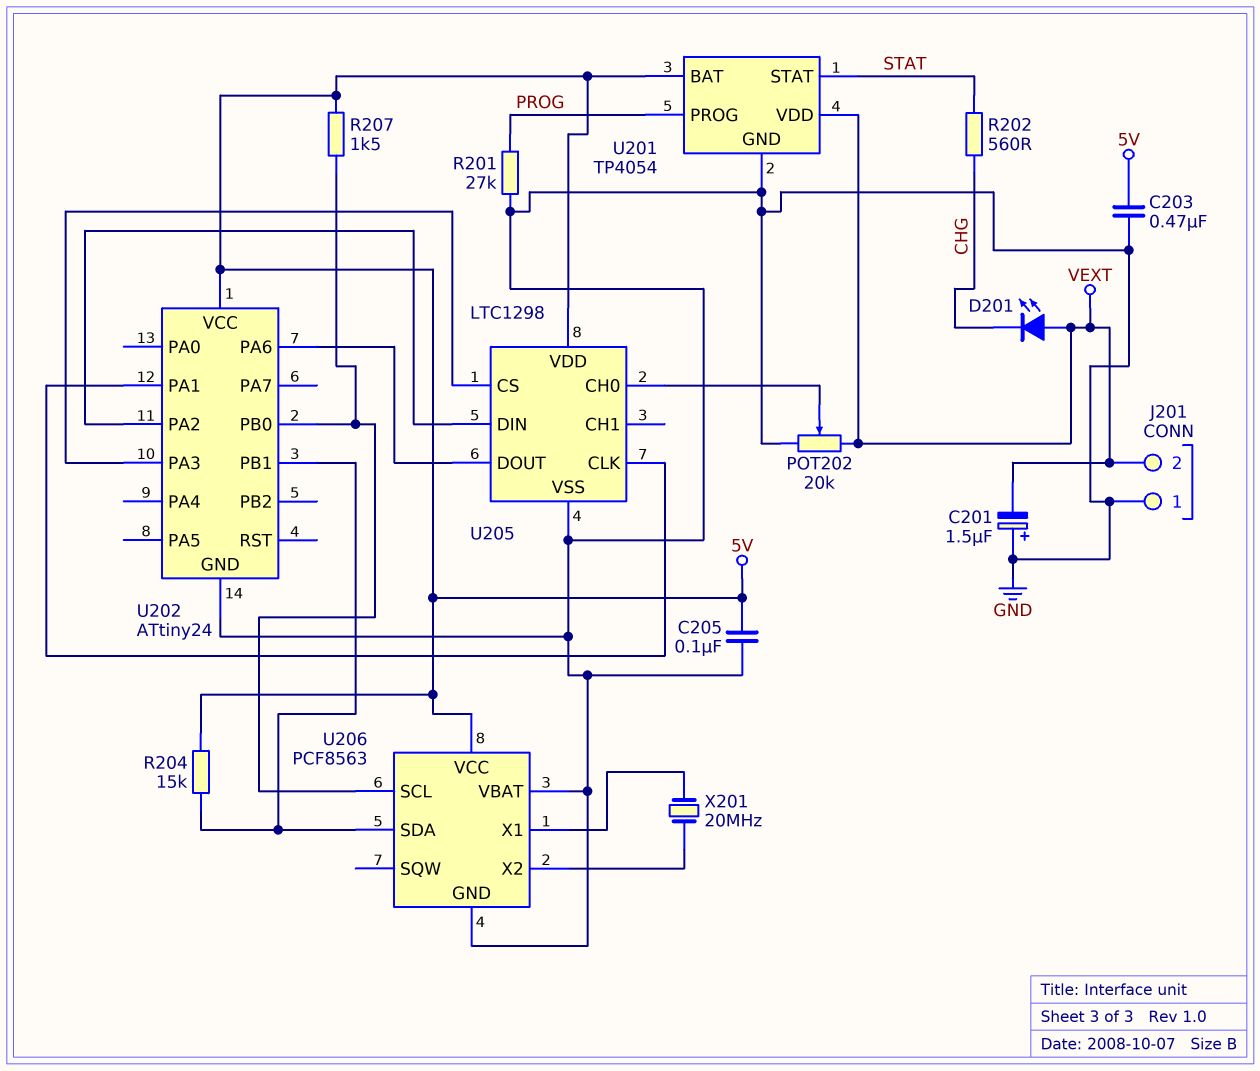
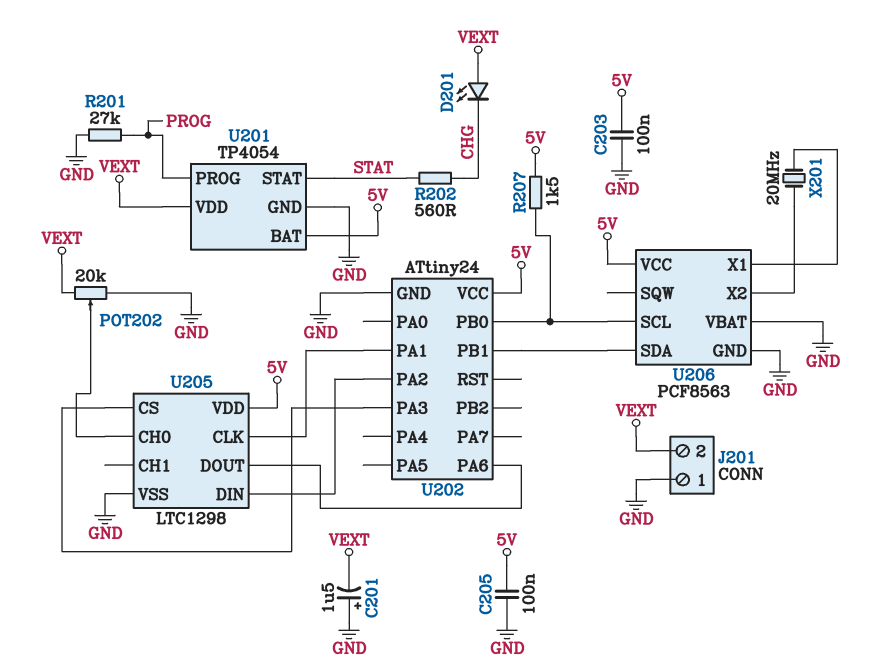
C203: 470nF (5V, GND) -> 100nF (5V, GND)
R204: 15k (5V, U202/PB1) -> none

